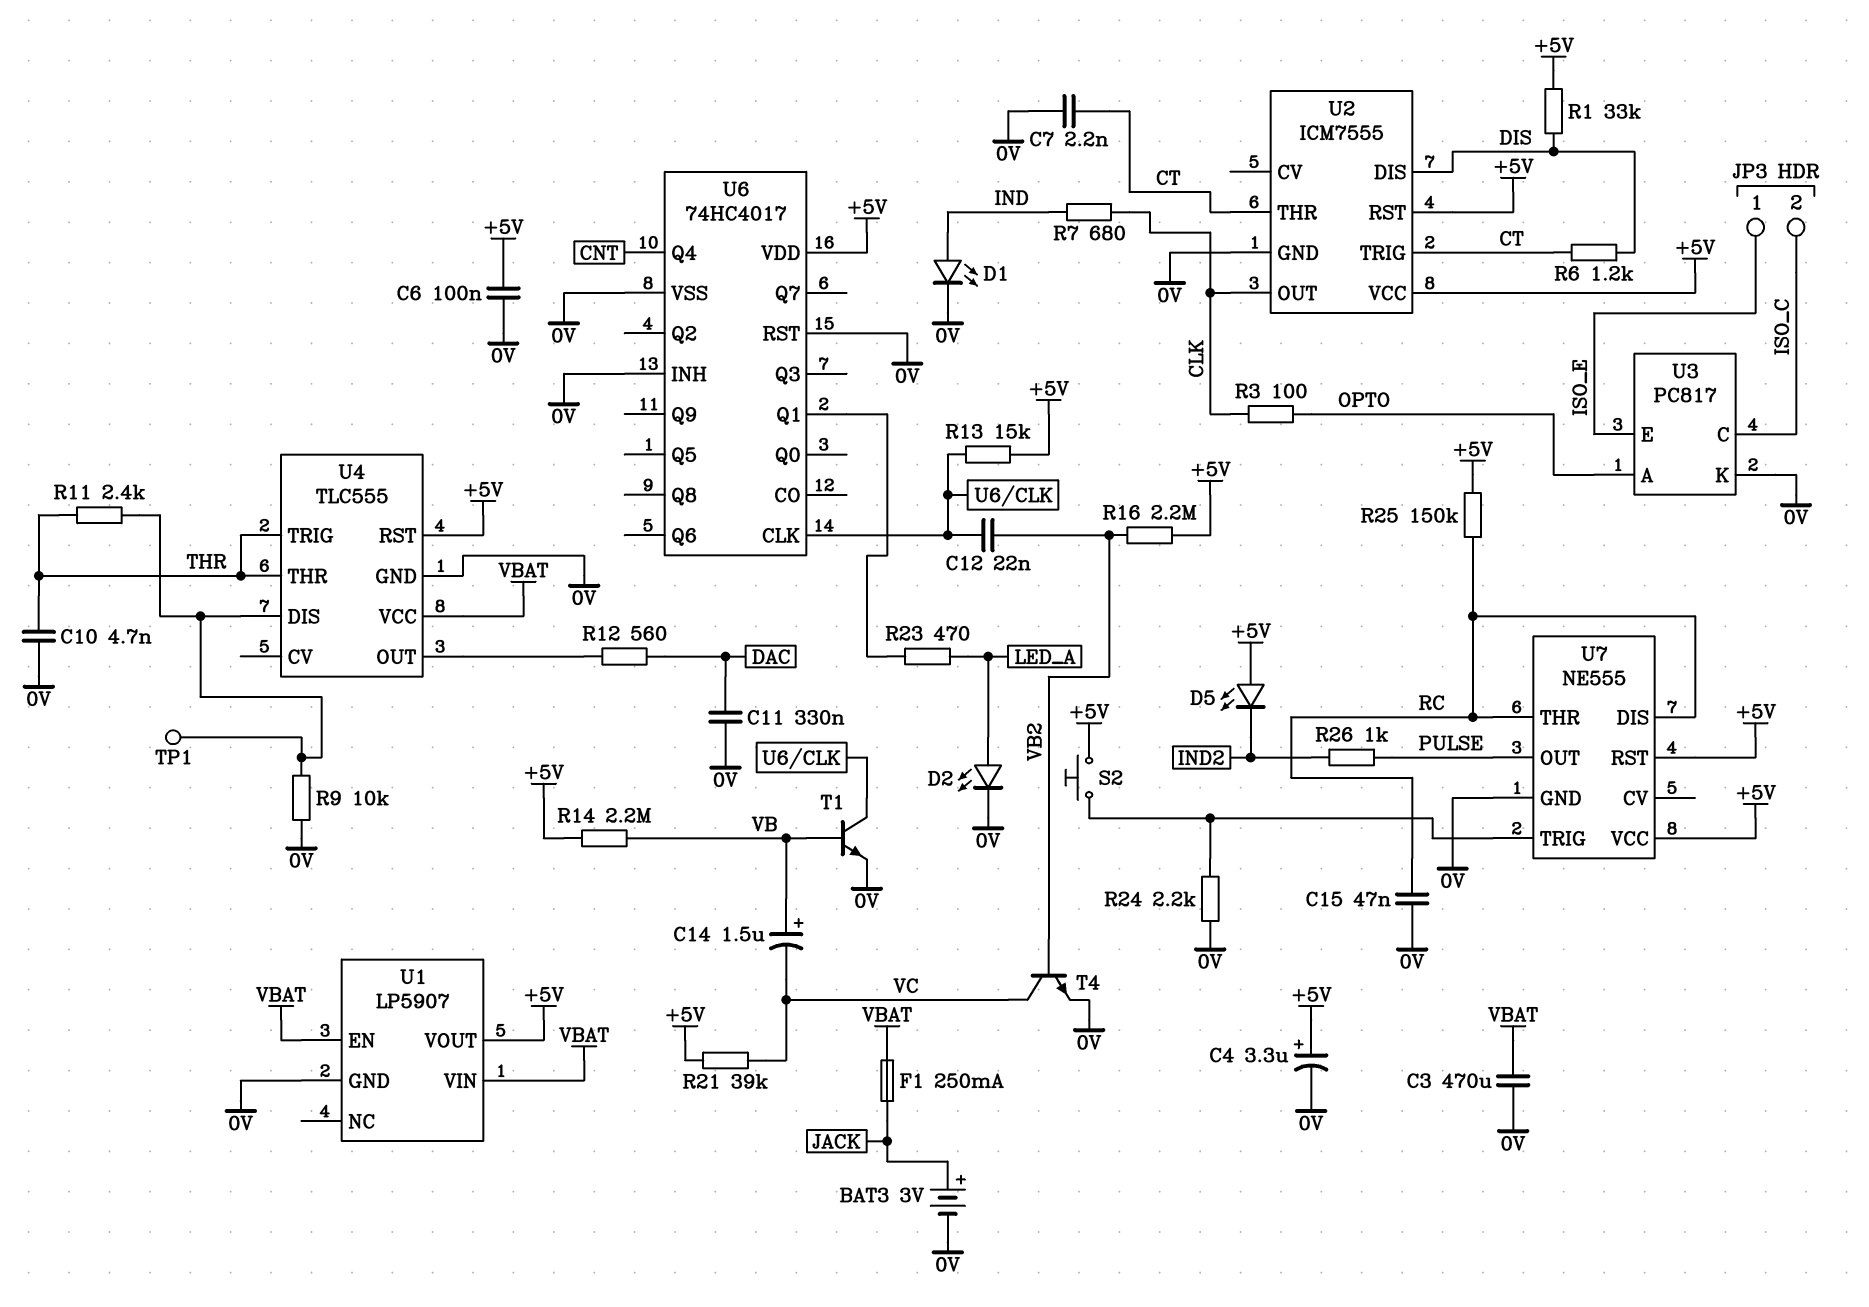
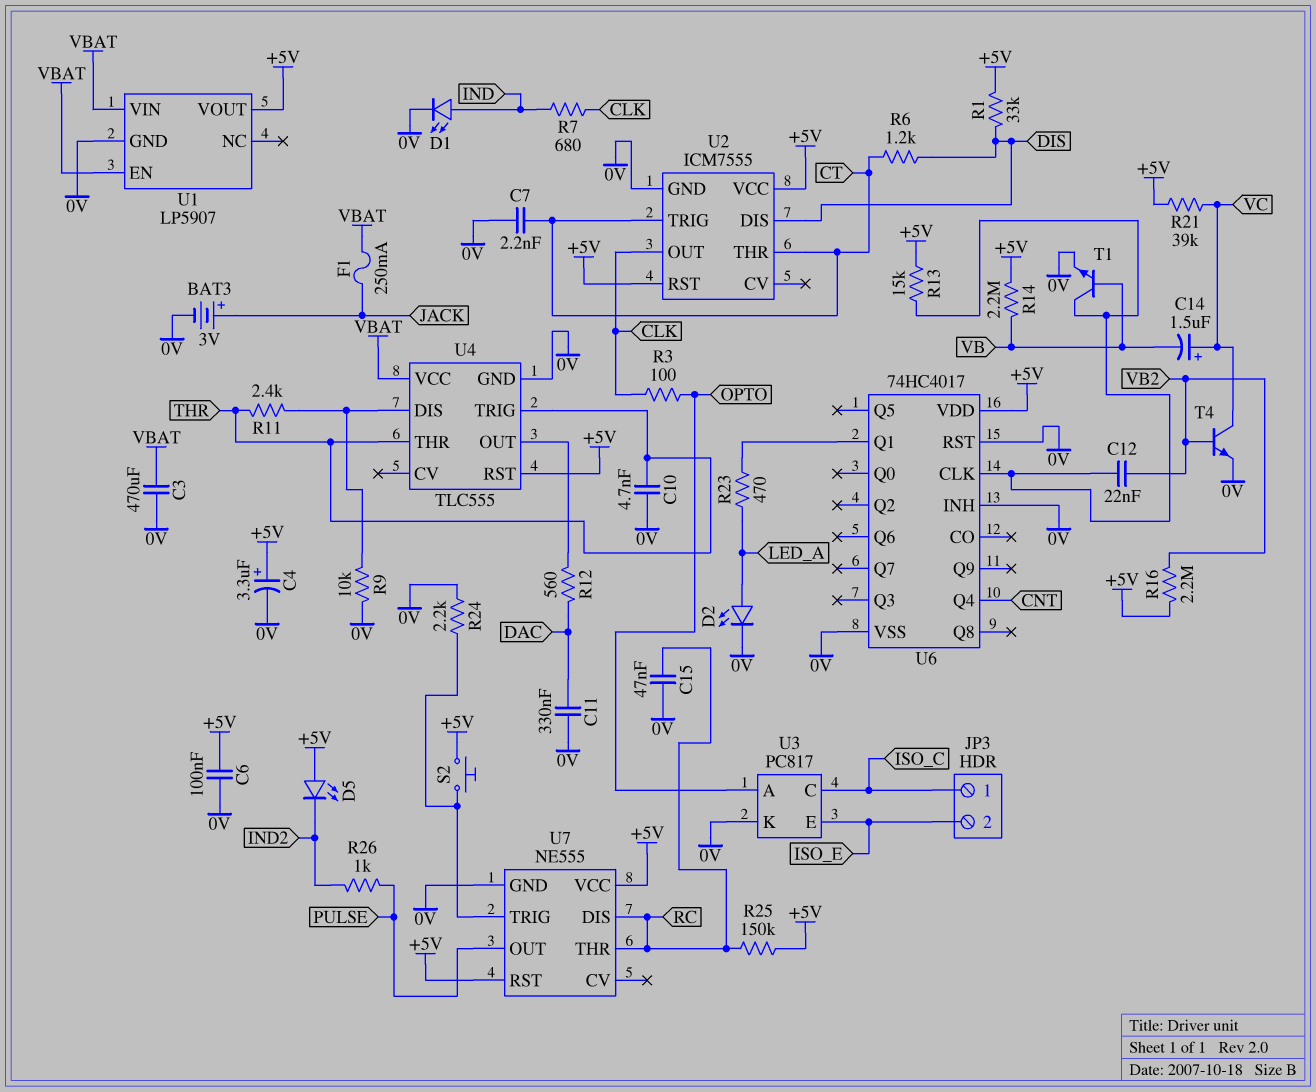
C14: 1.5uF (plus VB, minus VC) -> 1.5uF (plus VC, minus VB)
JP3 pin 1: ISO_E -> ISO_C
JP3 pin 2: ISO_C -> ISO_E
TP1: test point (U4/DIS) -> none

